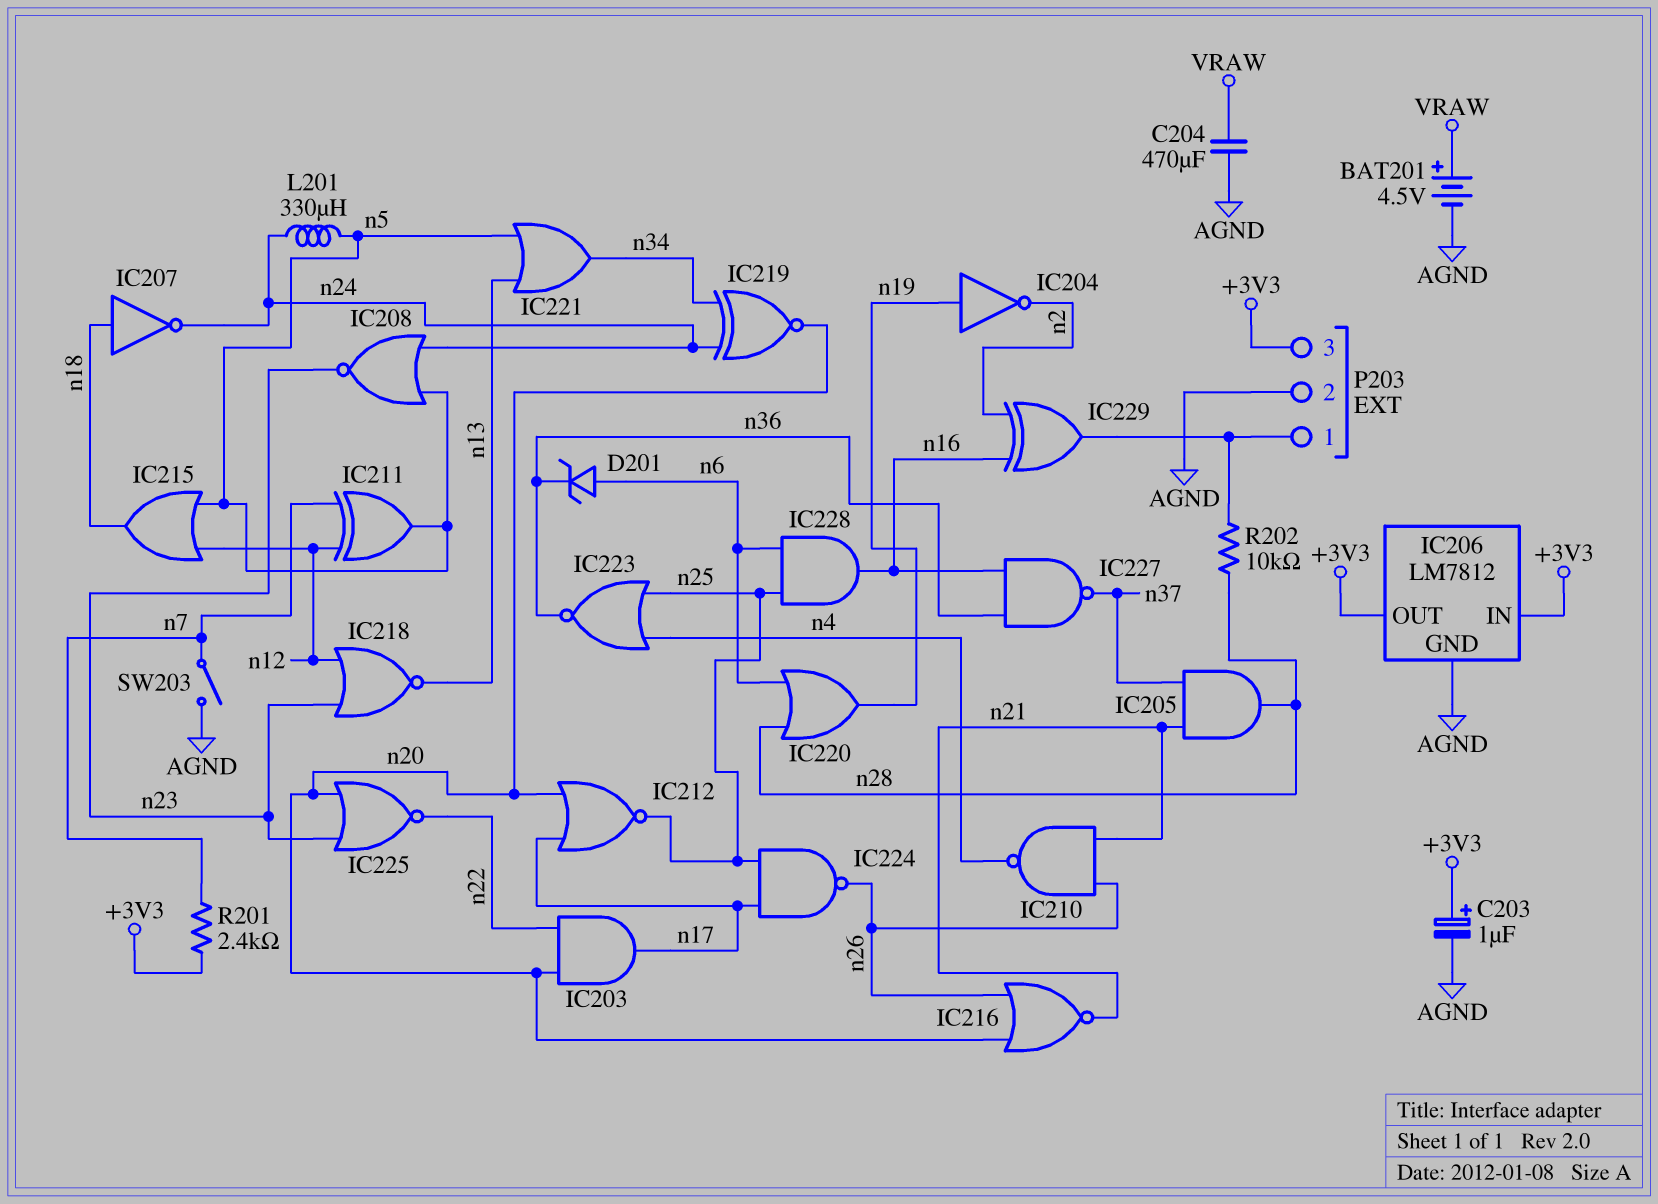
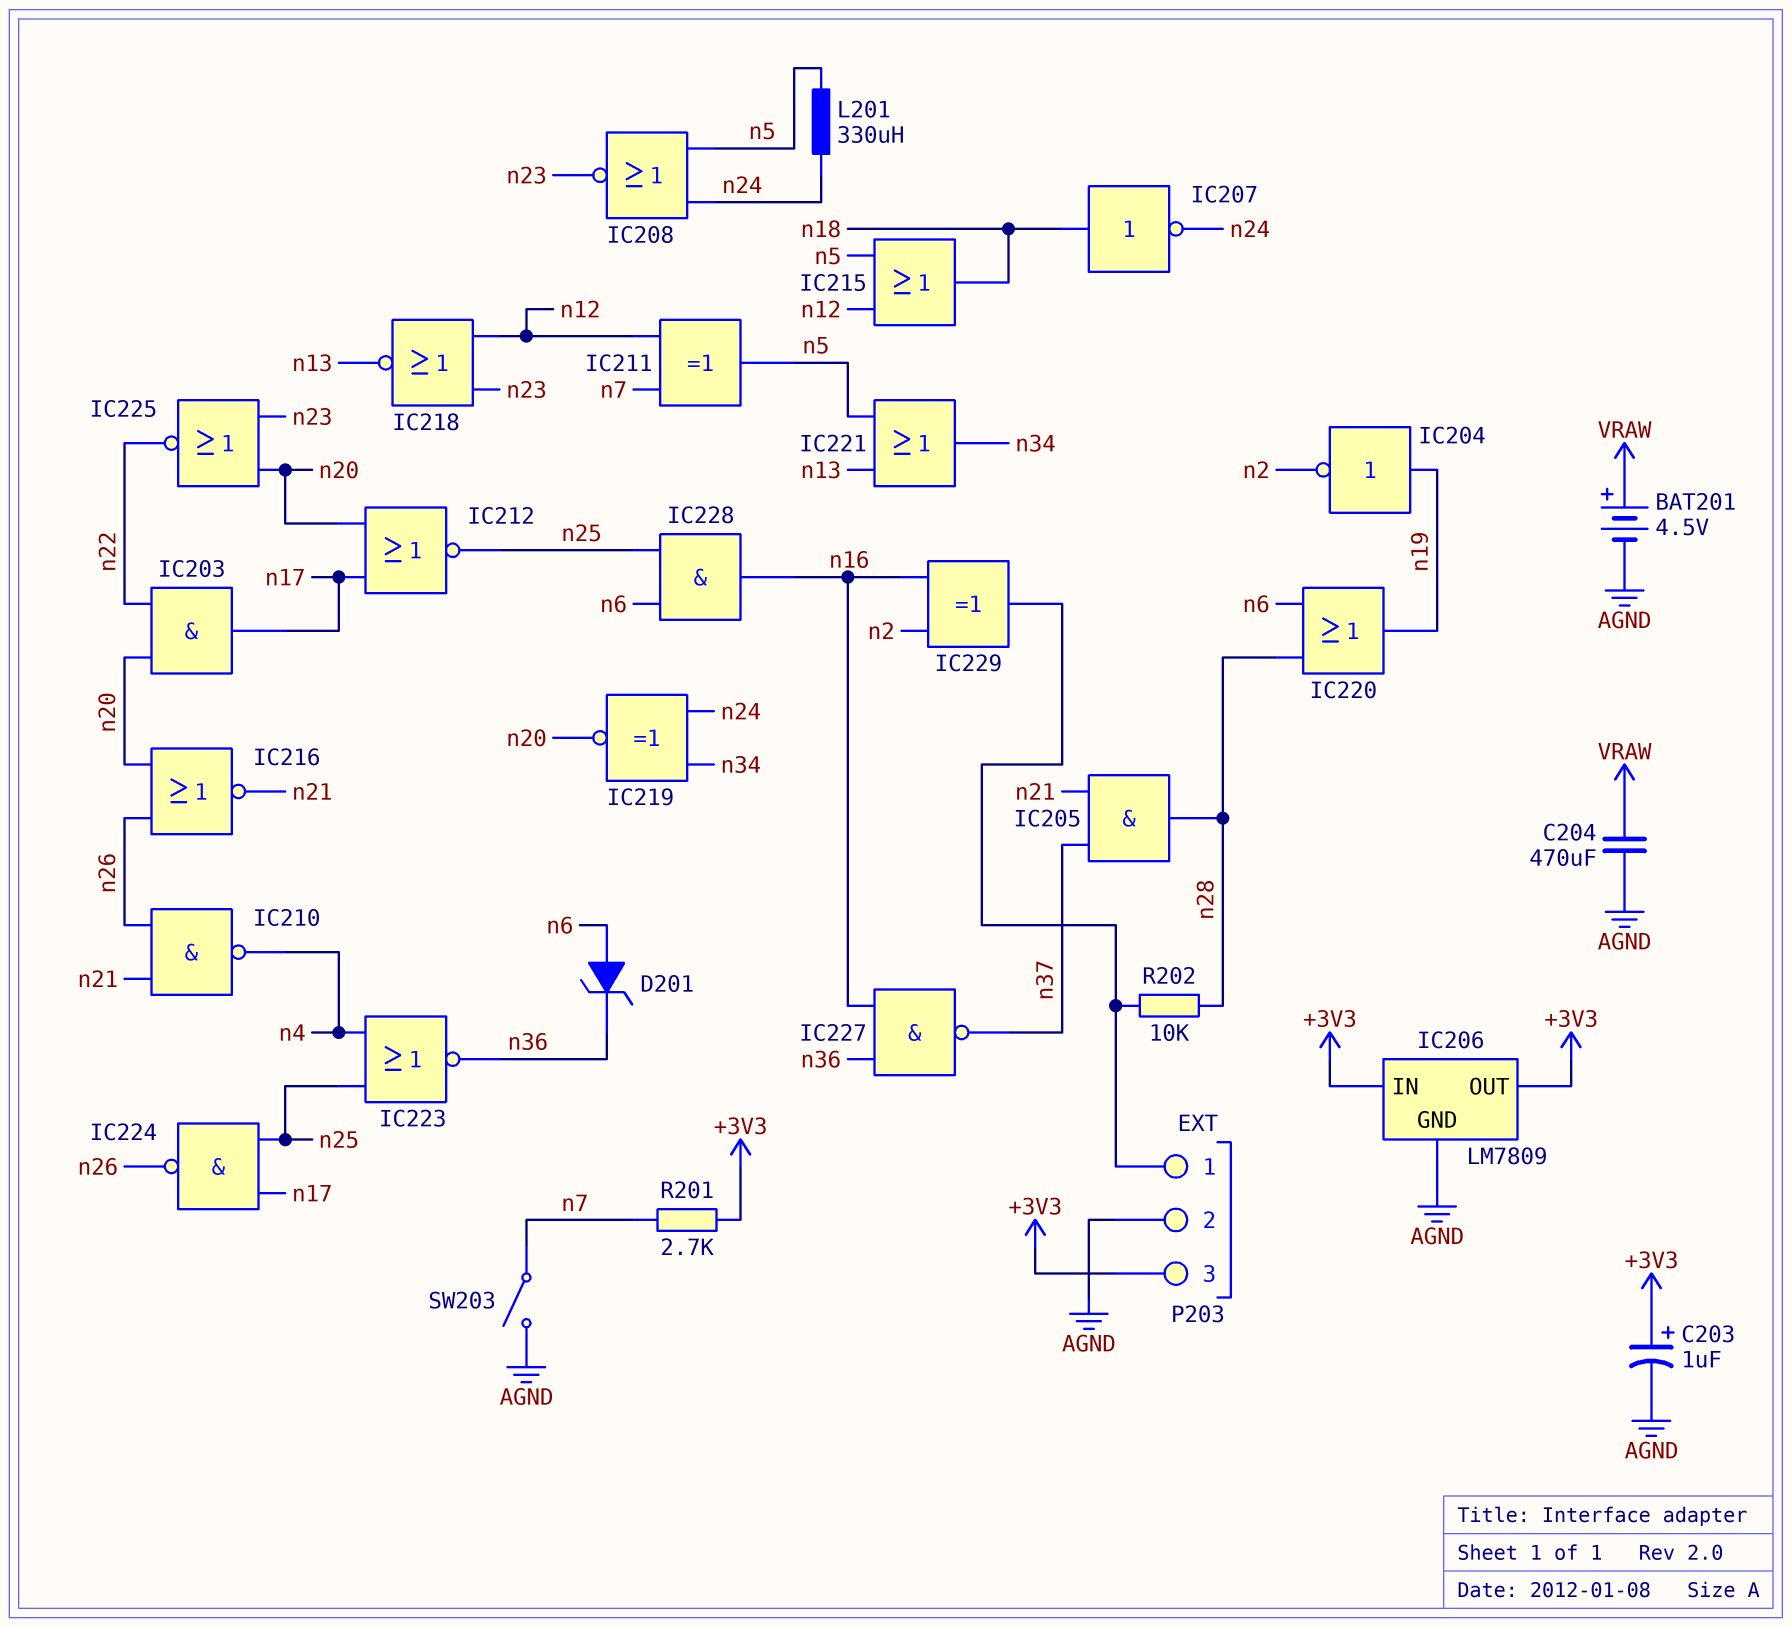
IC206: LM7812 -> LM7809
R201: 2.4k (+3V3, n7) -> 2.7k (+3V3, n7)

